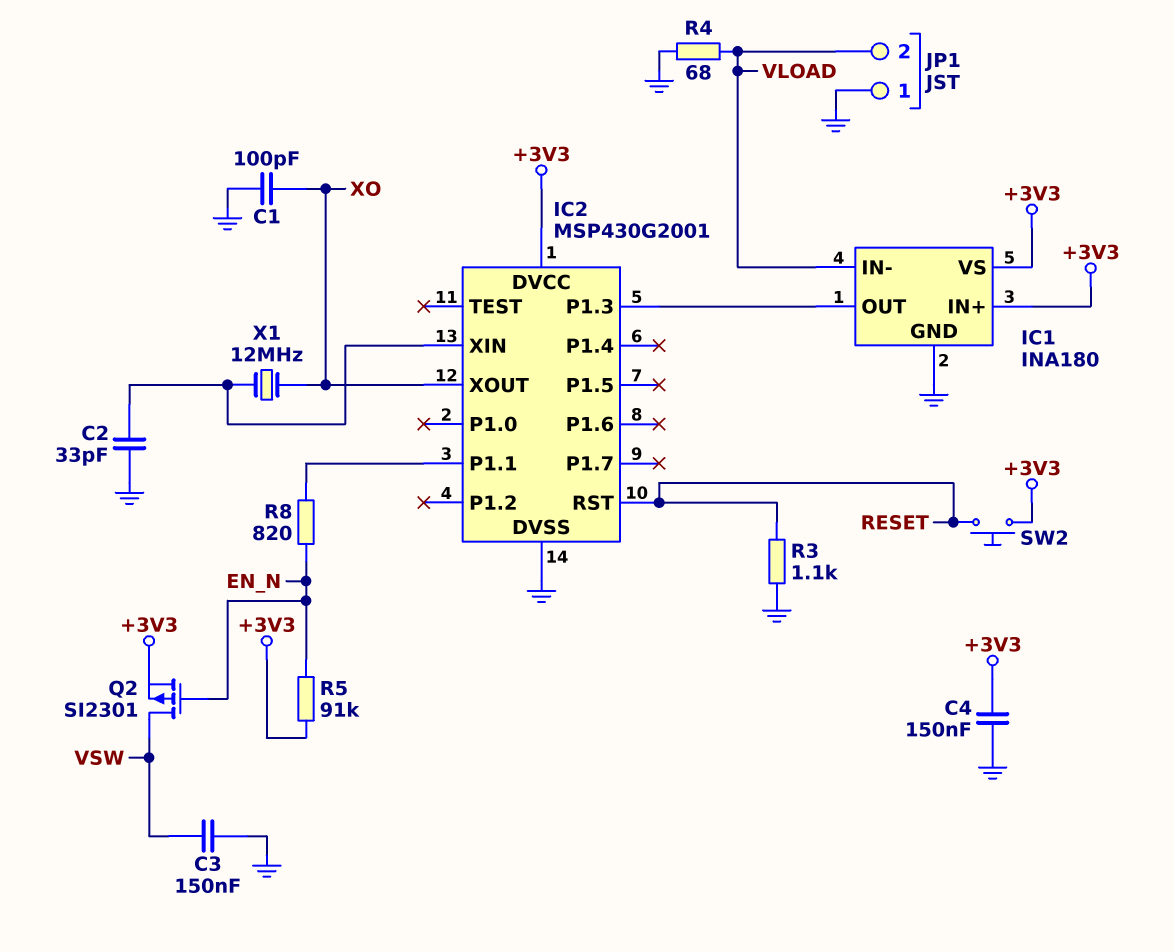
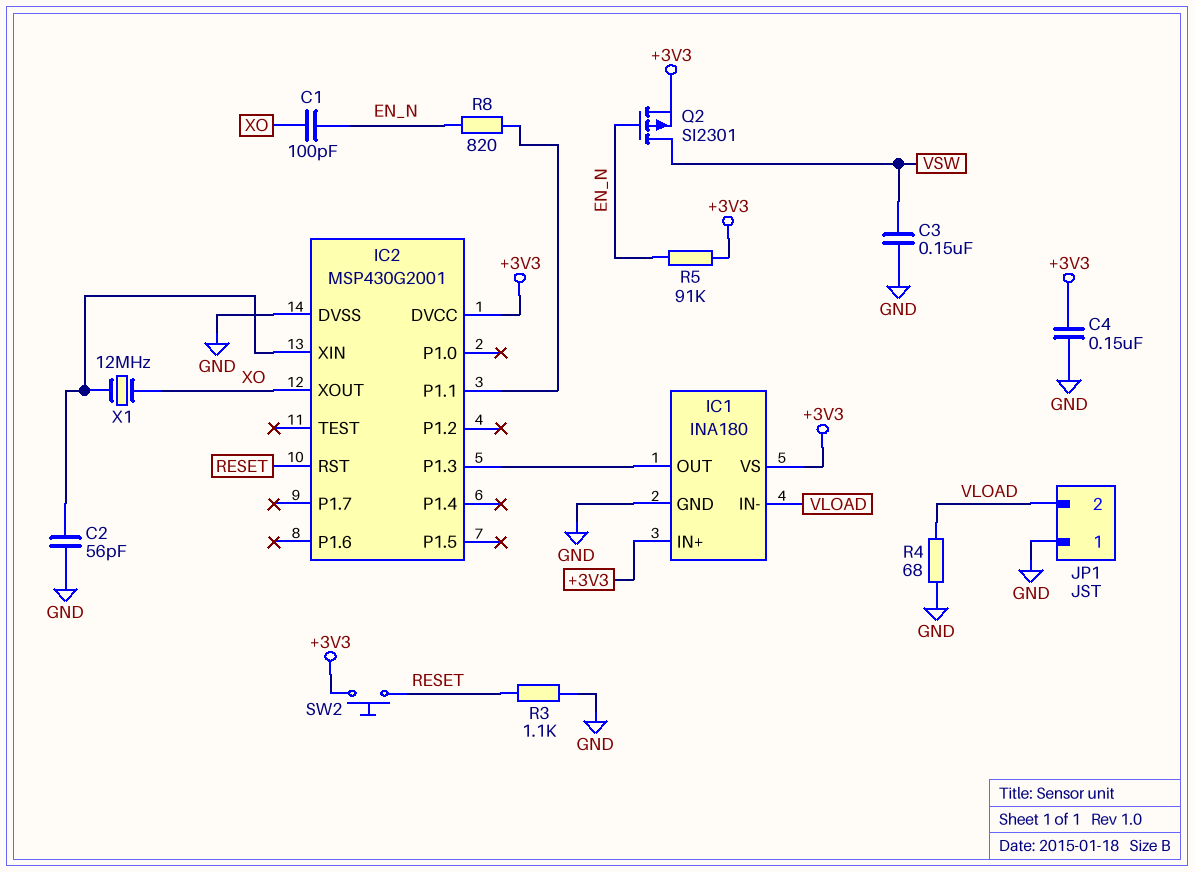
C1: 100pF (GND, XO) -> 100pF (EN_N, XO)
C2: 33pF (GND, IC2/XIN) -> 56pF (GND, IC2/XIN)

